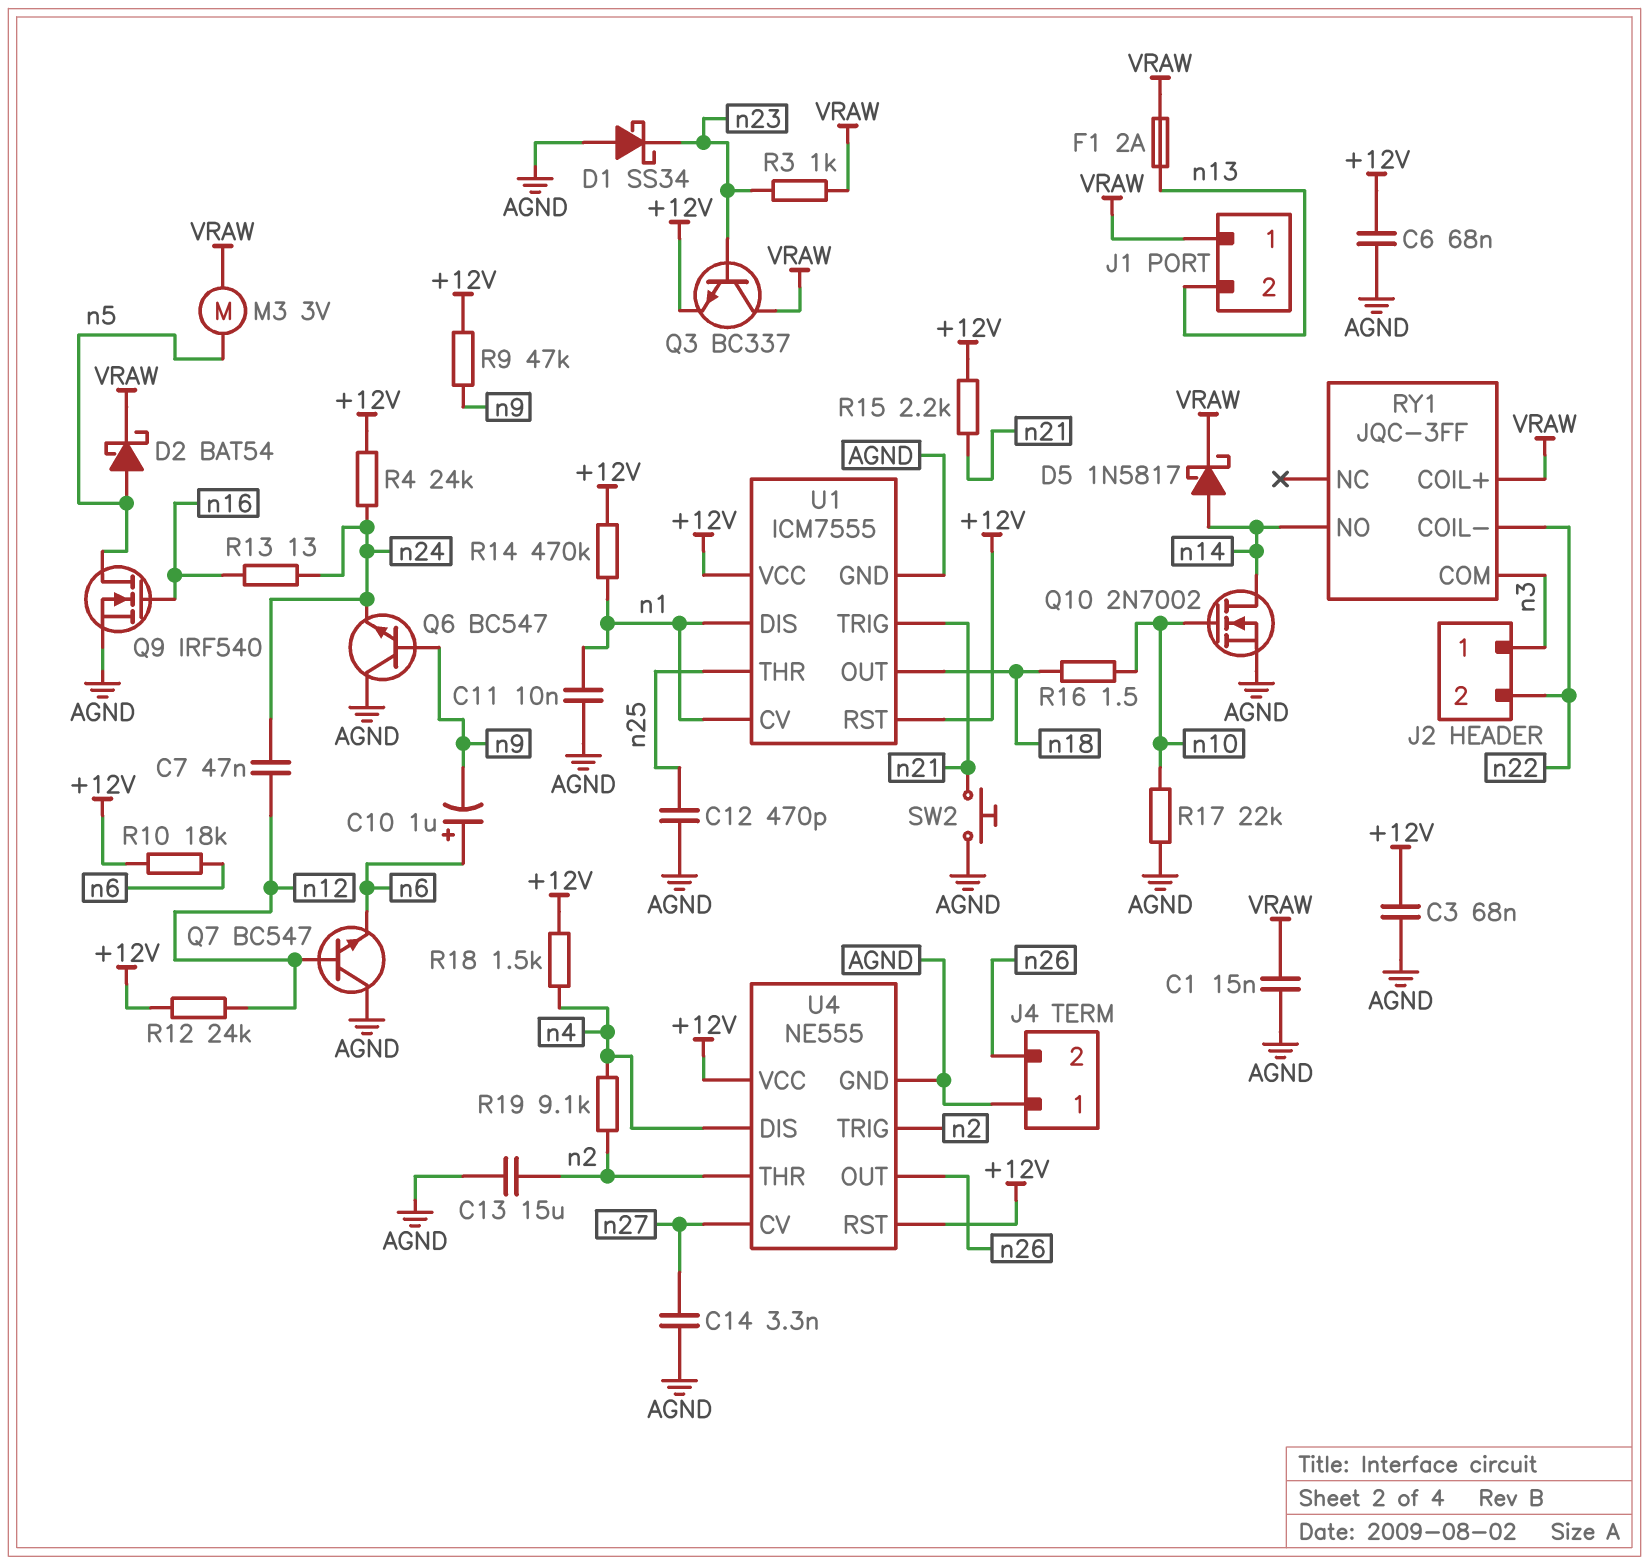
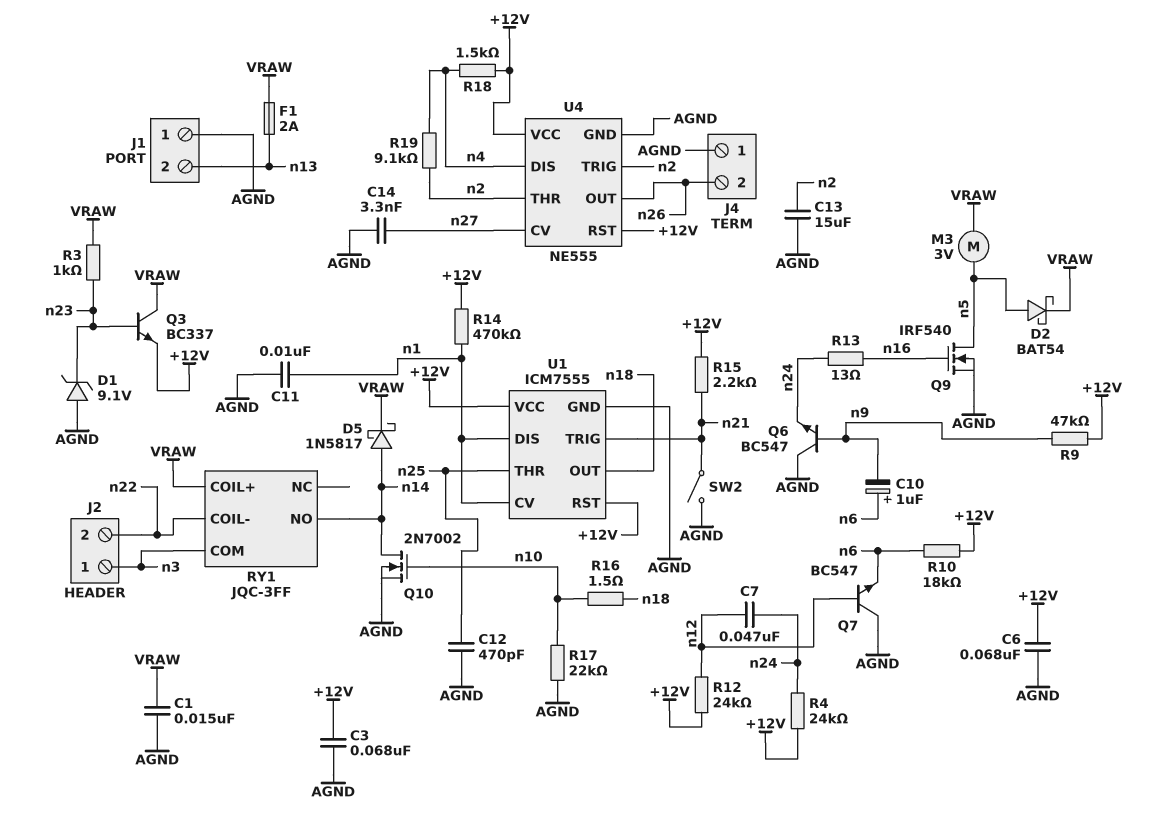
D1: schottky SS34 (A AGND, K n23) -> zener 9.1V (A AGND, K n23)
J1 pin 1: VRAW -> AGND
SW2: button (AGND, n21) -> switch (AGND, n21)

